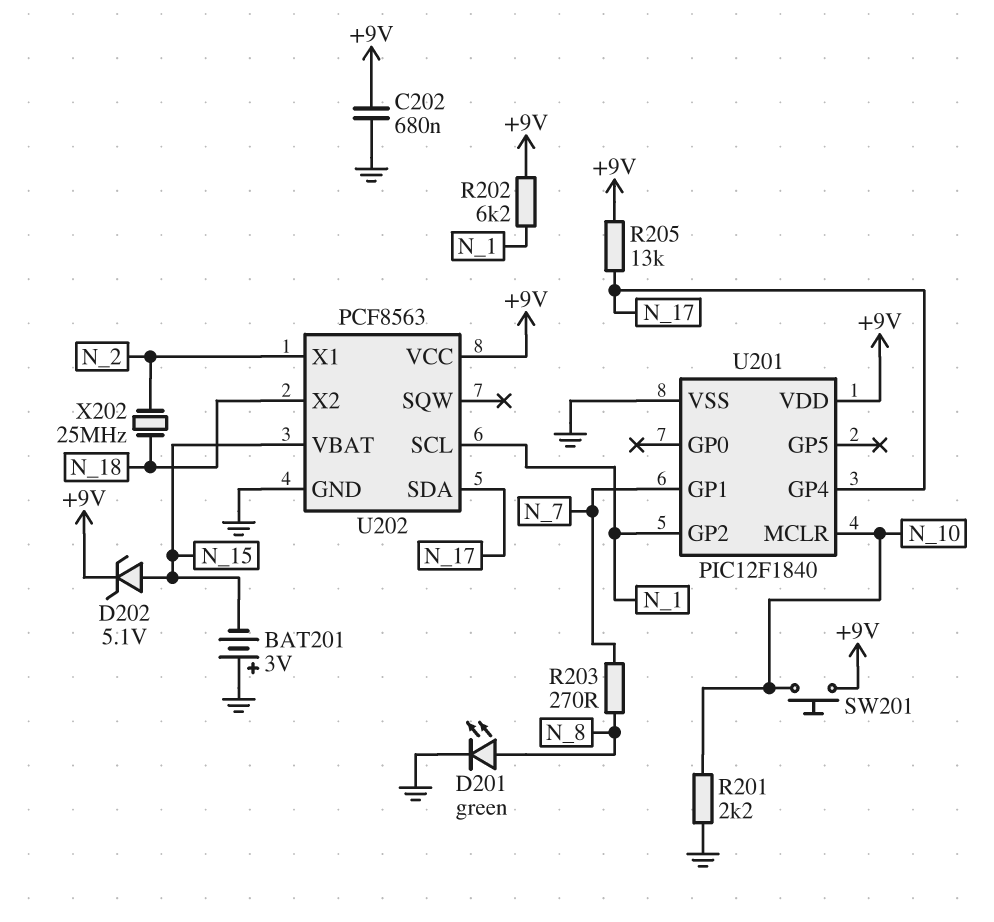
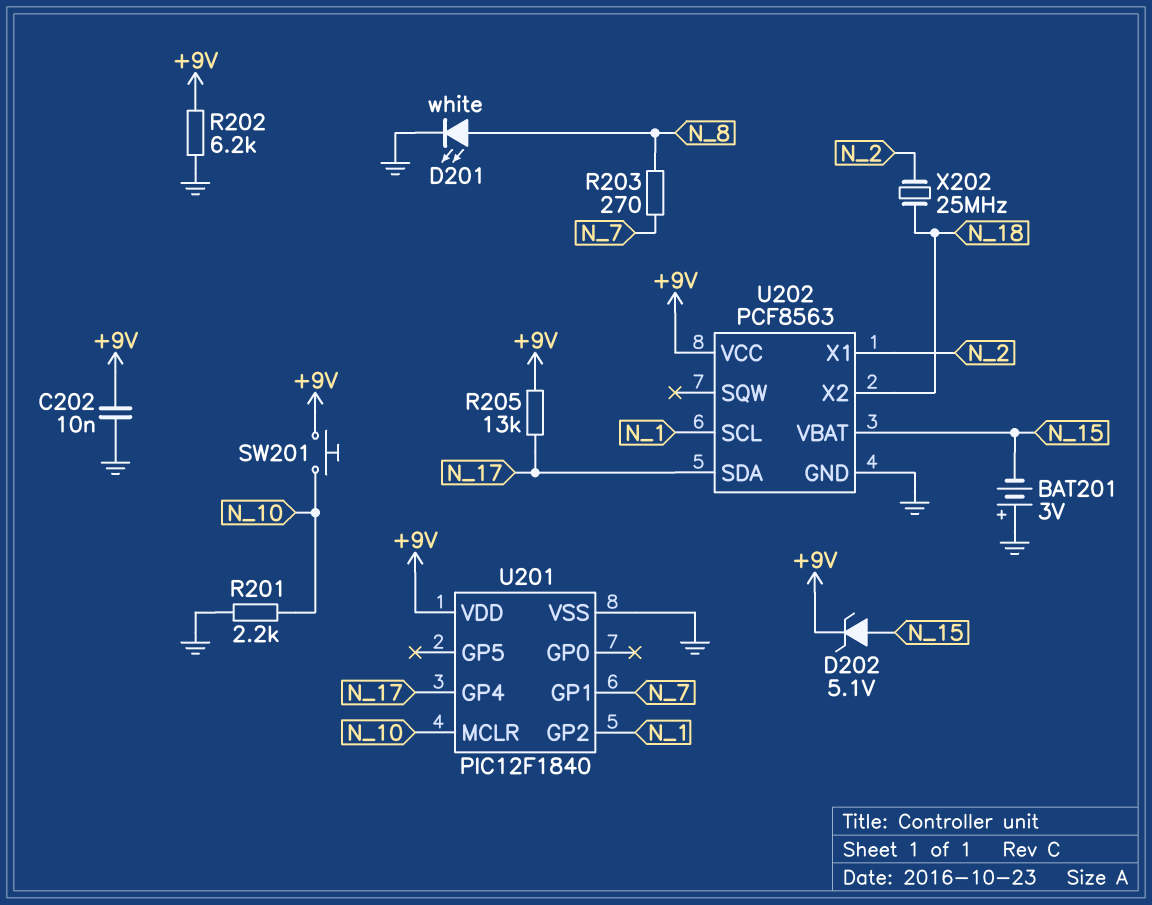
C202: 680nF (+9V, GND) -> 10nF (+9V, GND)
D201: LED green (A N_8, K GND) -> LED white (A N_8, K GND)
R202: 6.2k (+9V, N_1) -> 6.2k (+9V, GND)

